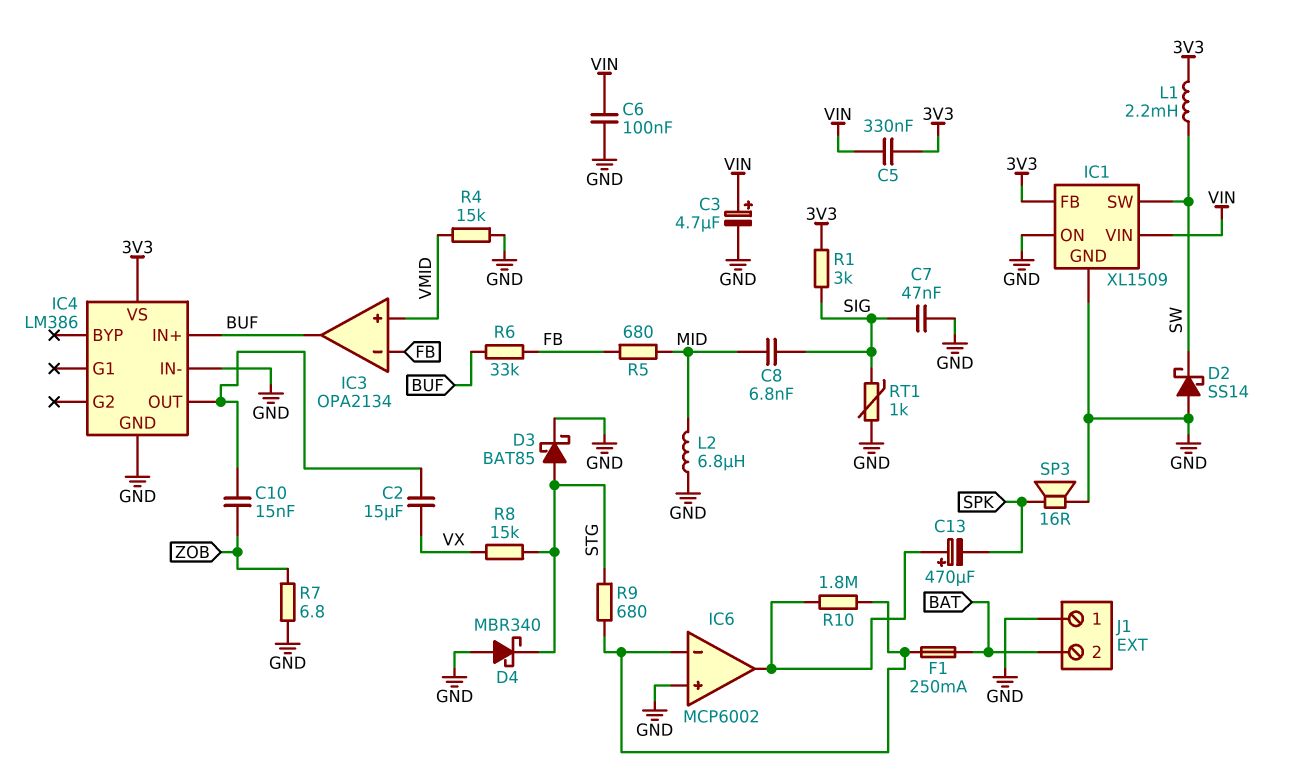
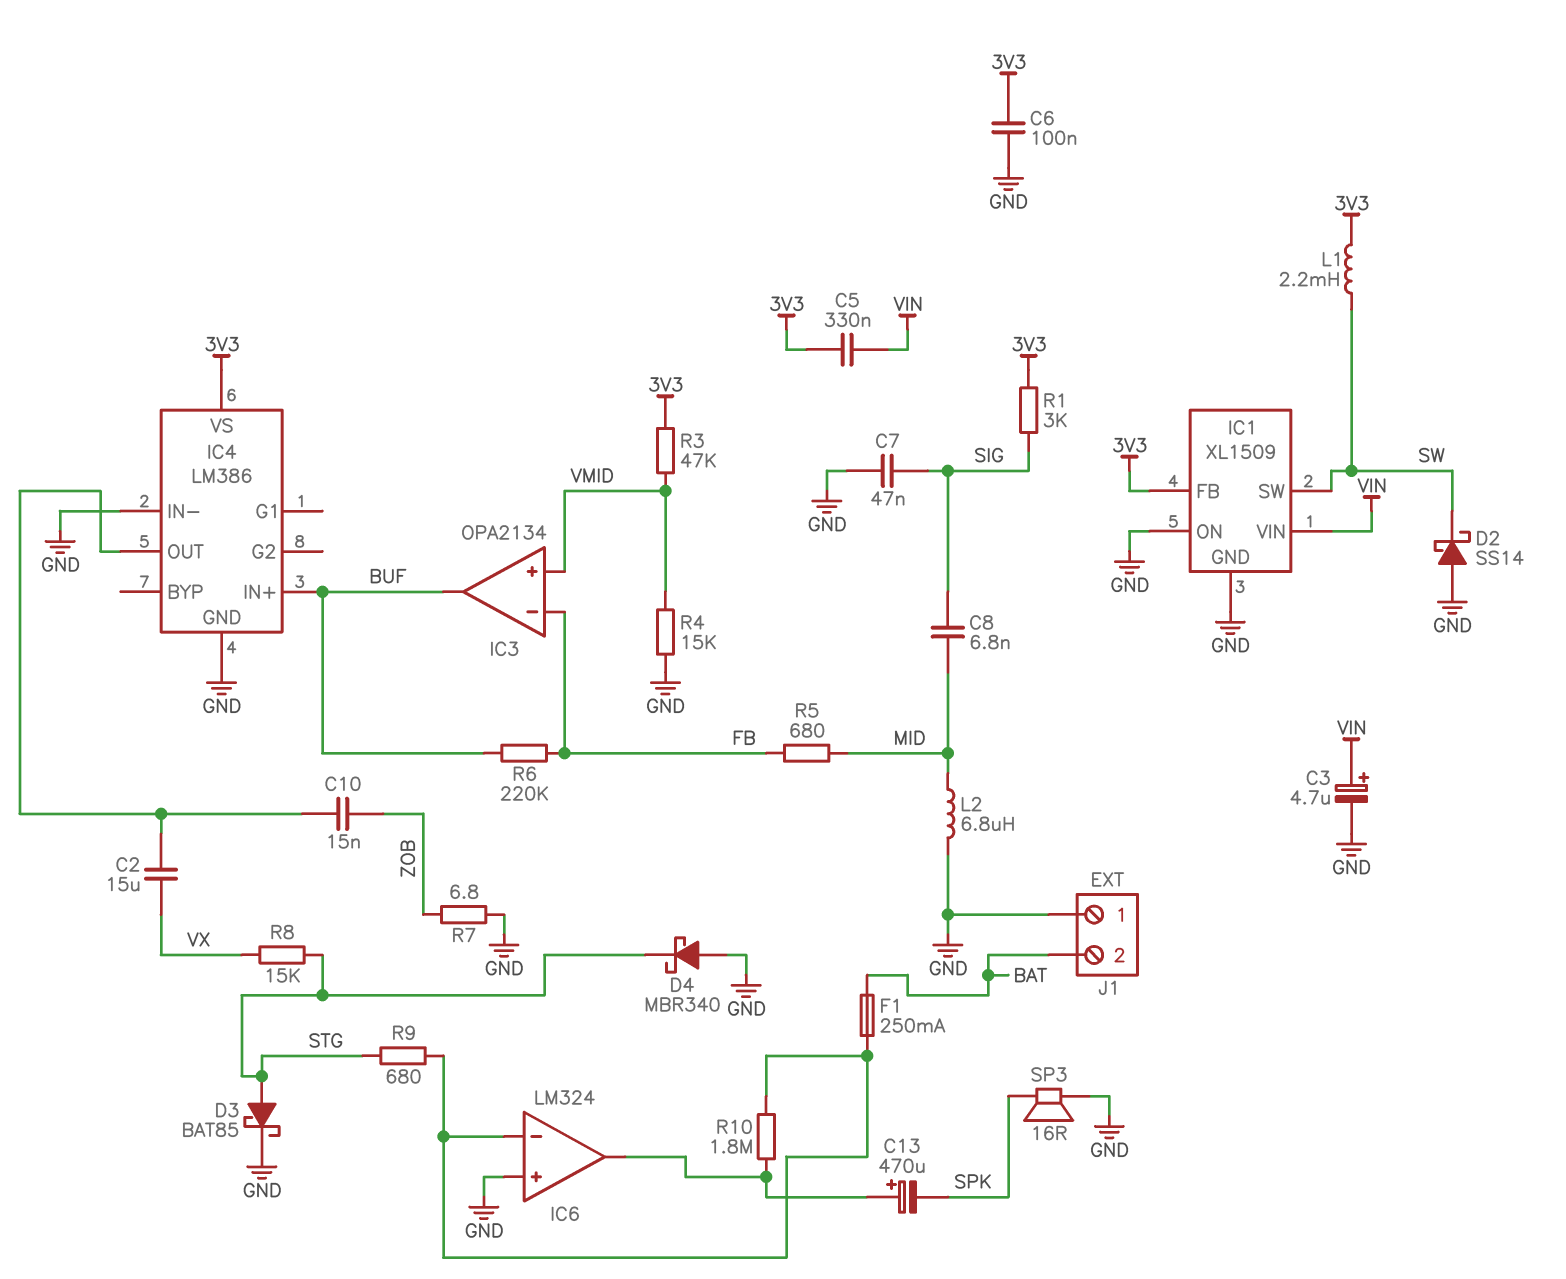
C6: 100nF (GND, VIN) -> 100nF (3V3, GND)
IC6: MCP6002 -> LM324
R3: none -> 47k (3V3, VMID)
R6: 33k (BUF, FB) -> 220k (BUF, FB)
RT1: 1k (GND, SIG) -> none

